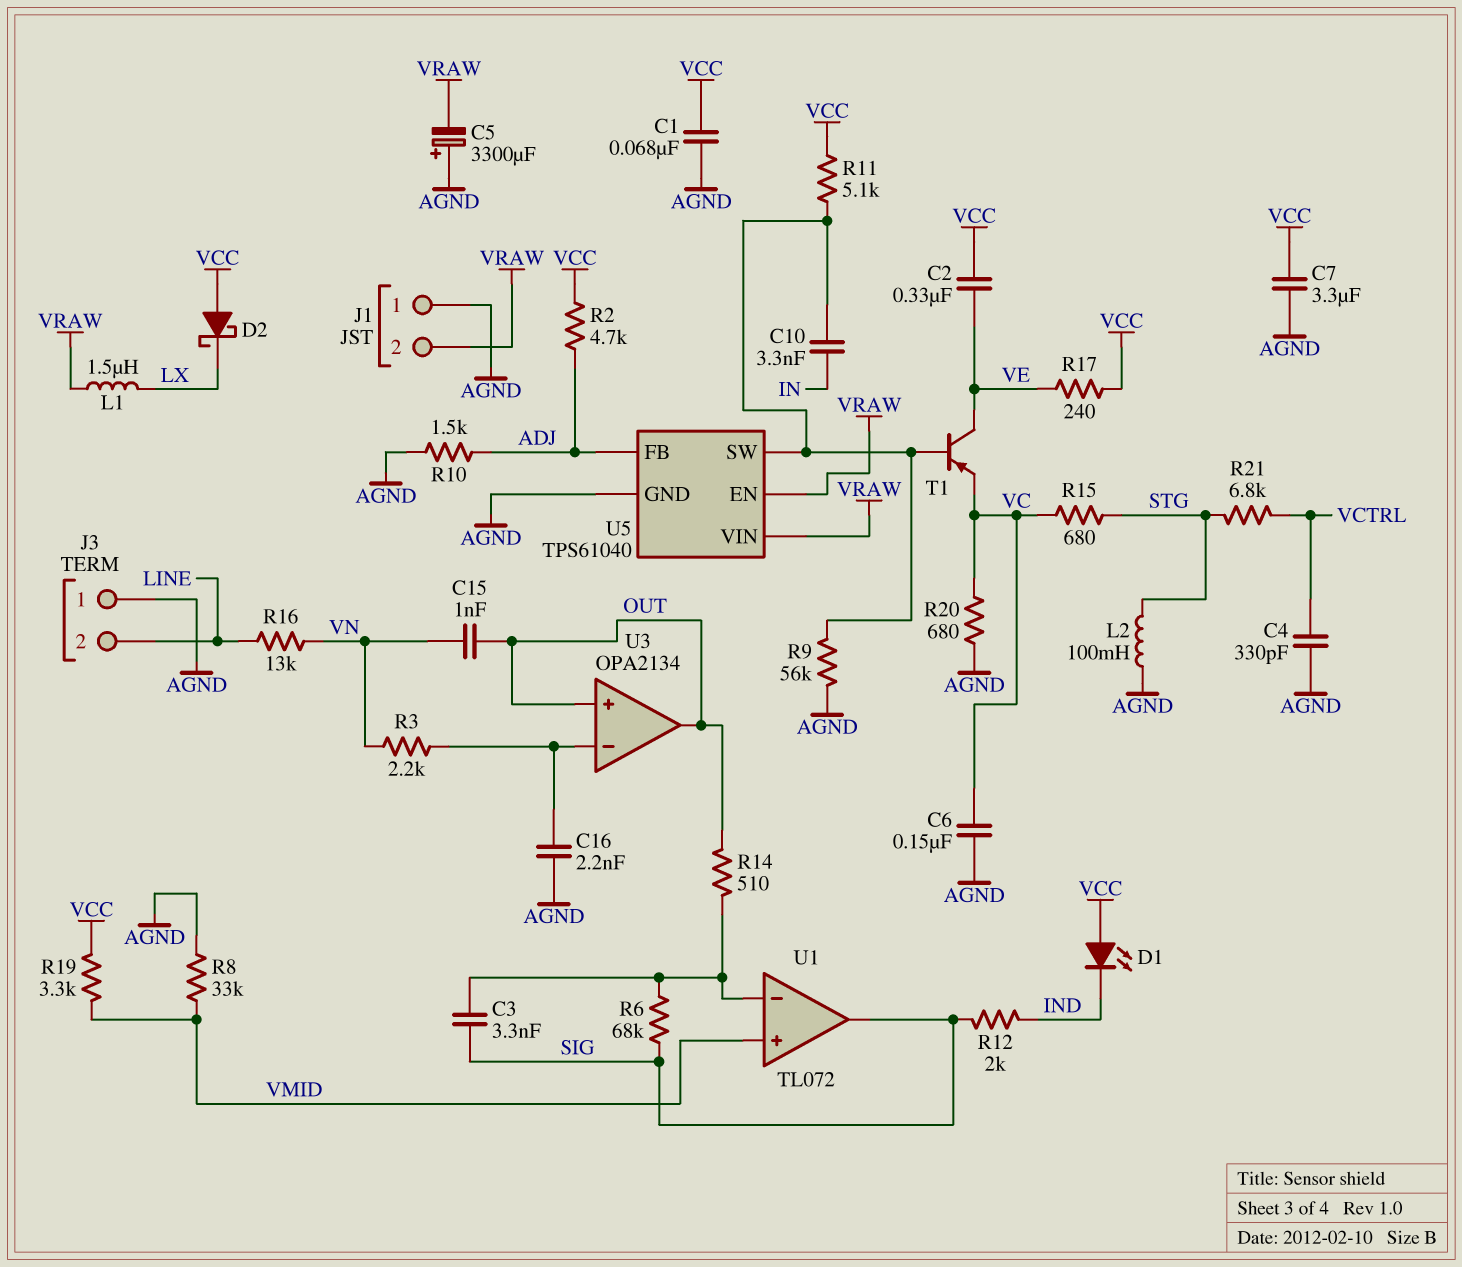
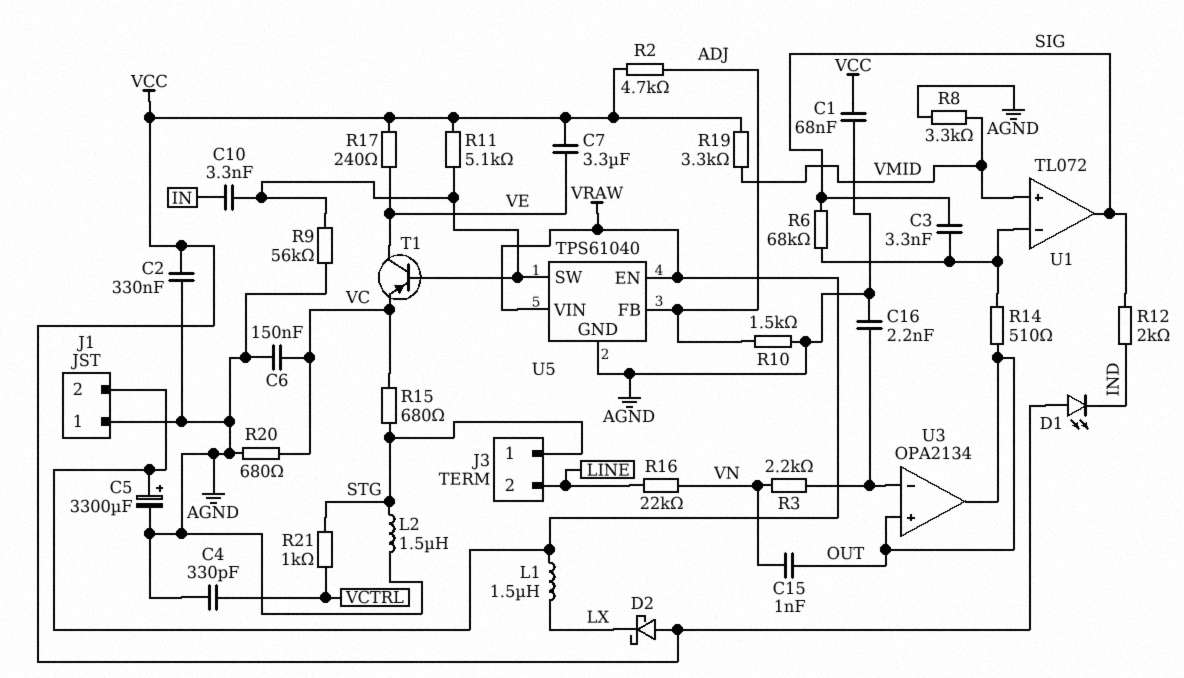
C2: 330nF (VCC, VE) -> 330nF (AGND, VCC)
C5: 3300uF (plus AGND, minus VRAW) -> 3300uF (plus VRAW, minus AGND)
C7: 3.3uF (AGND, VCC) -> 3.3uF (VCC, VE)
J3 pin 1: AGND -> STG
L2: 100mH (AGND, STG) -> 1.5uH (AGND, STG)
R8: 33k (AGND, VMID) -> 3.3k (AGND, VMID)
R16: 13k (LINE, VN) -> 22k (LINE, VN)
R21: 6.8k (STG, VCTRL) -> 1k (STG, VCTRL)

